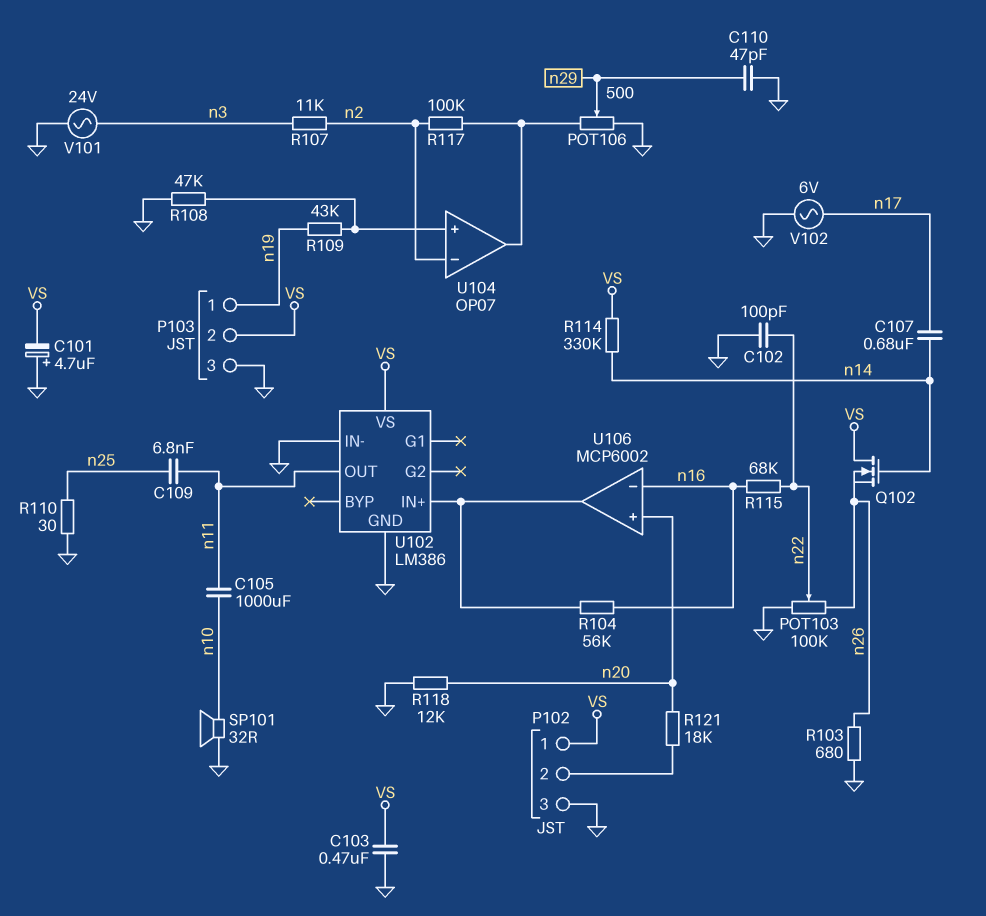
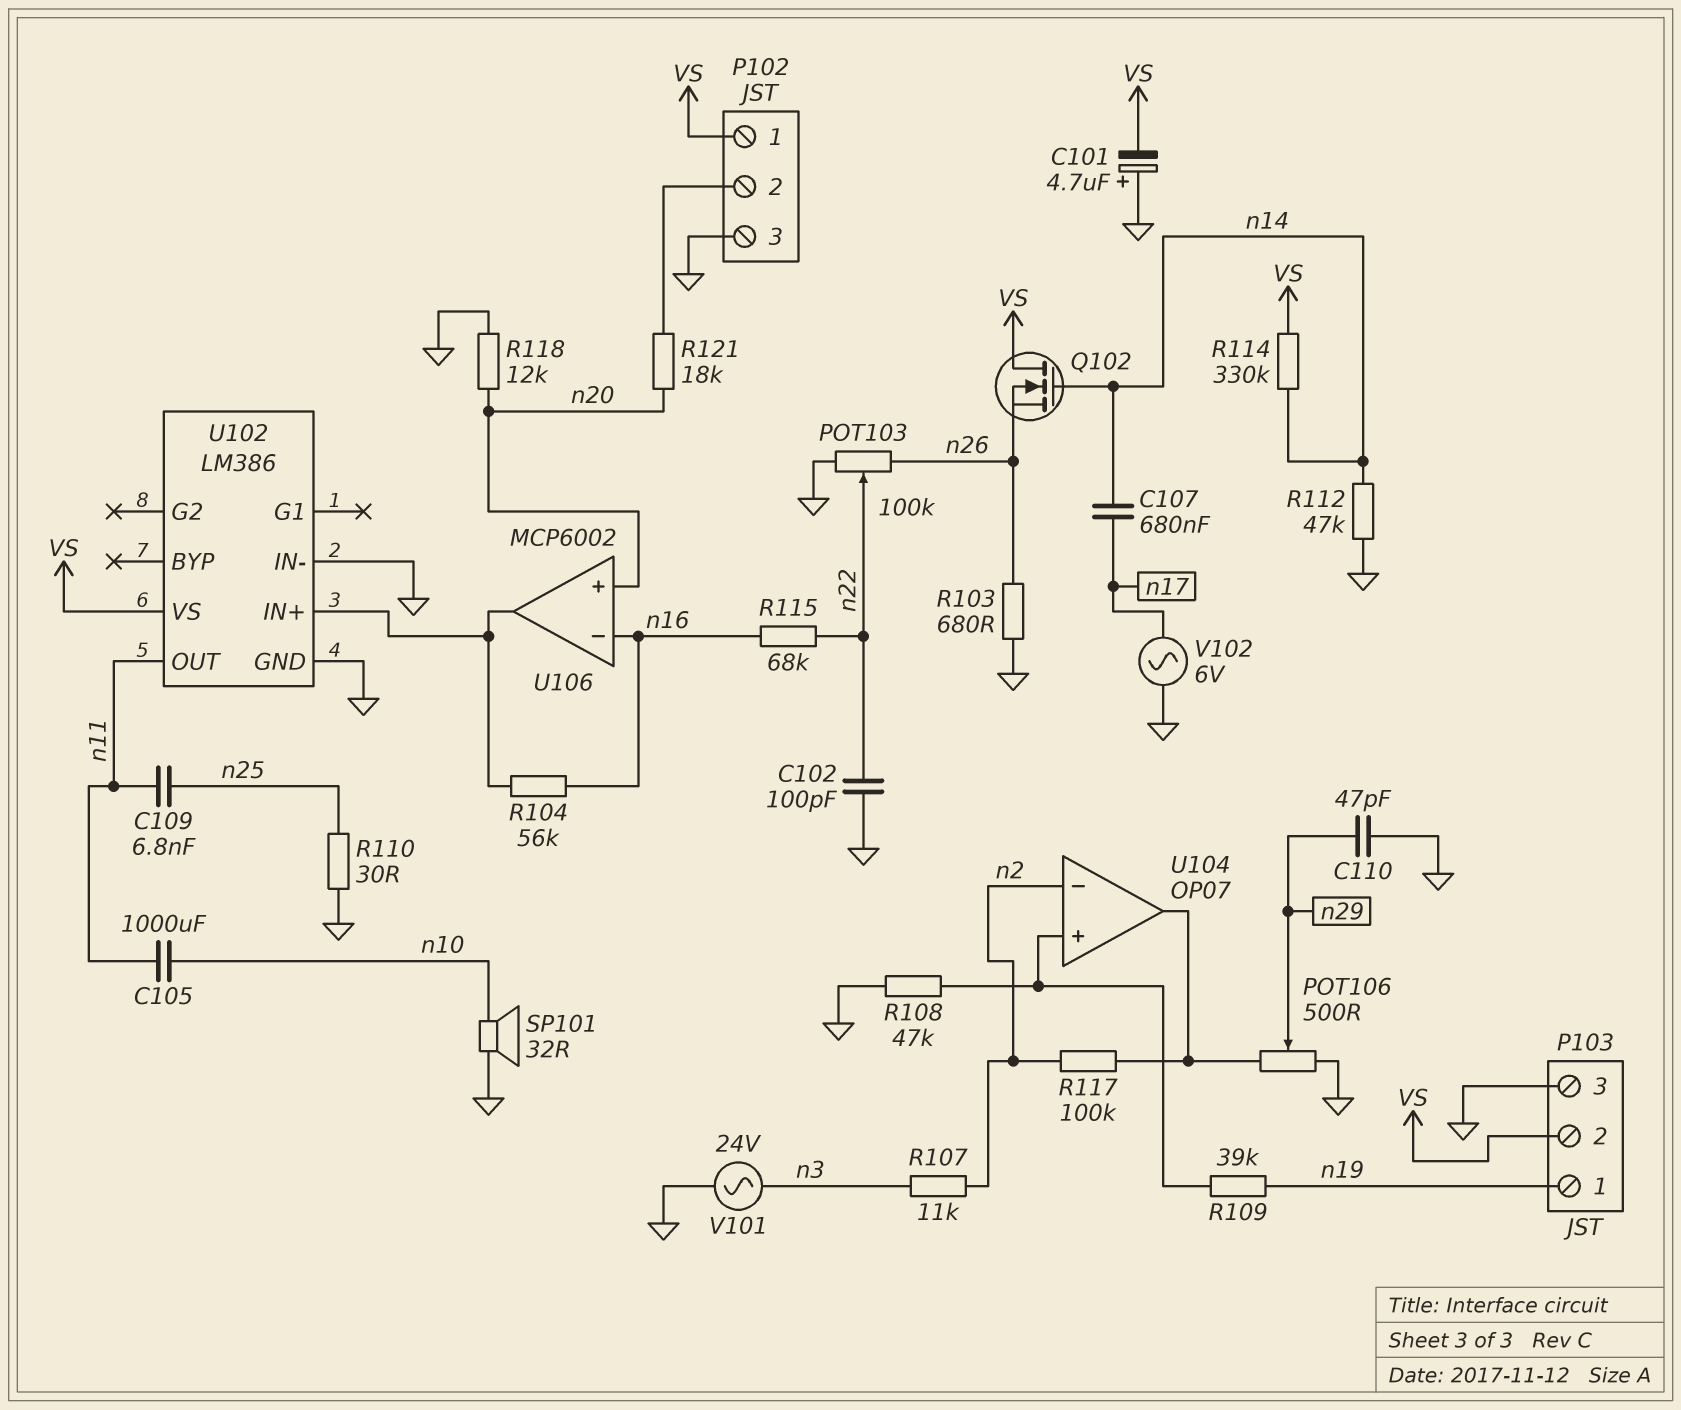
C103: 470nF (GND, VS) -> none
R109: 43k (U104/in+, n19) -> 39k (U104/in+, n19)
R112: none -> 47k (GND, n14)

